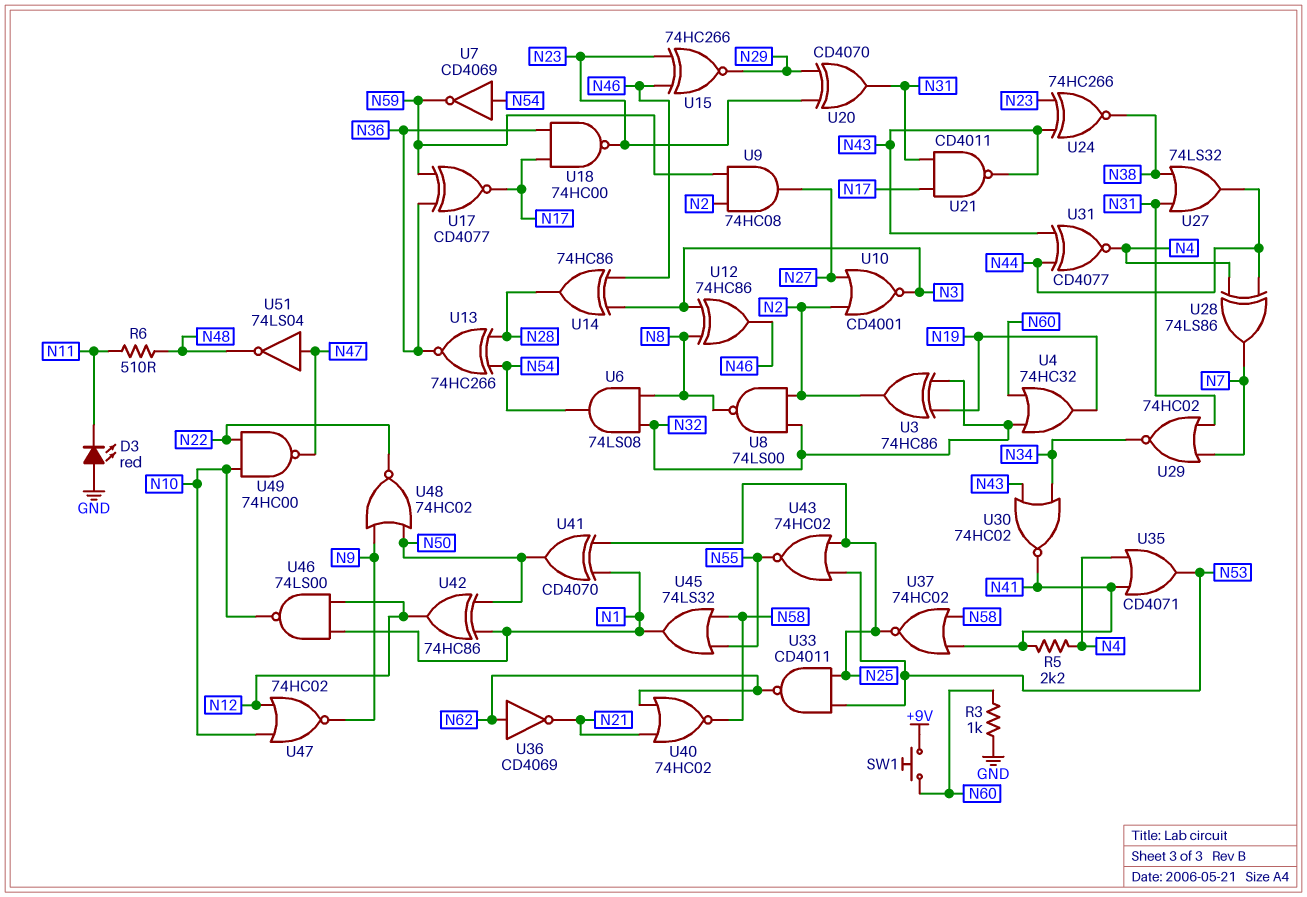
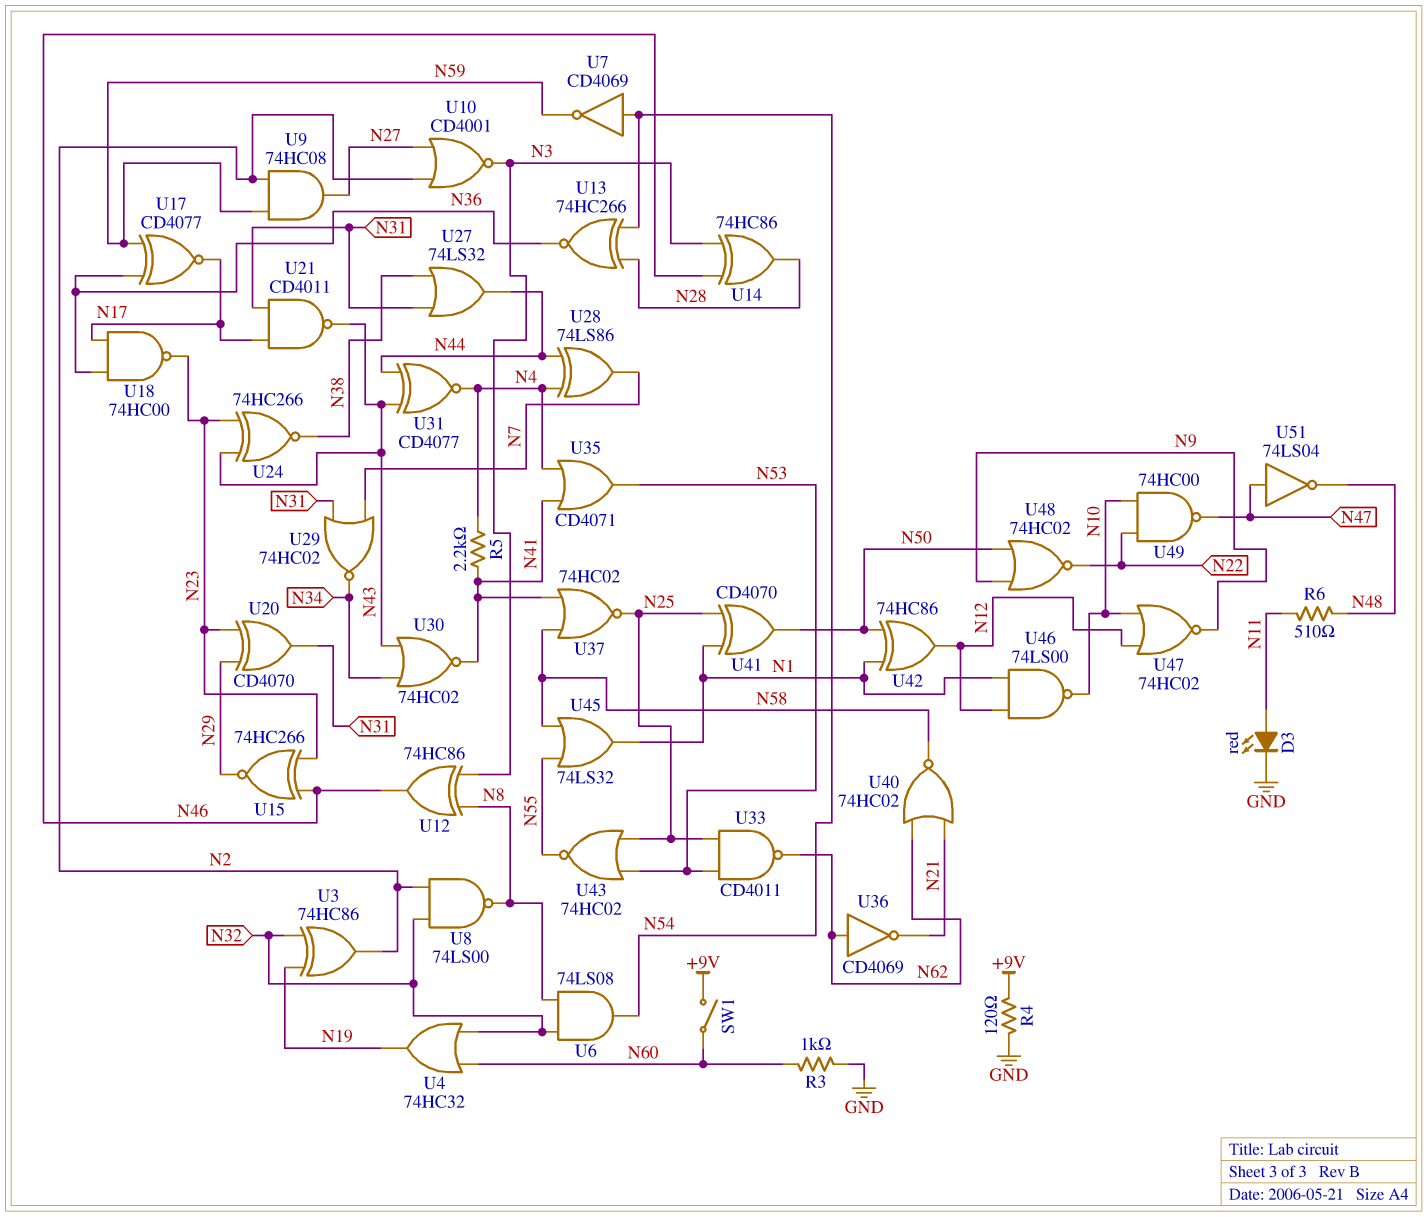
D3: LED red (A GND, K N11) -> LED red (A N11, K GND)
R4: none -> 120 (+9V, GND)
SW1: button (+9V, N60) -> switch (+9V, N60)

